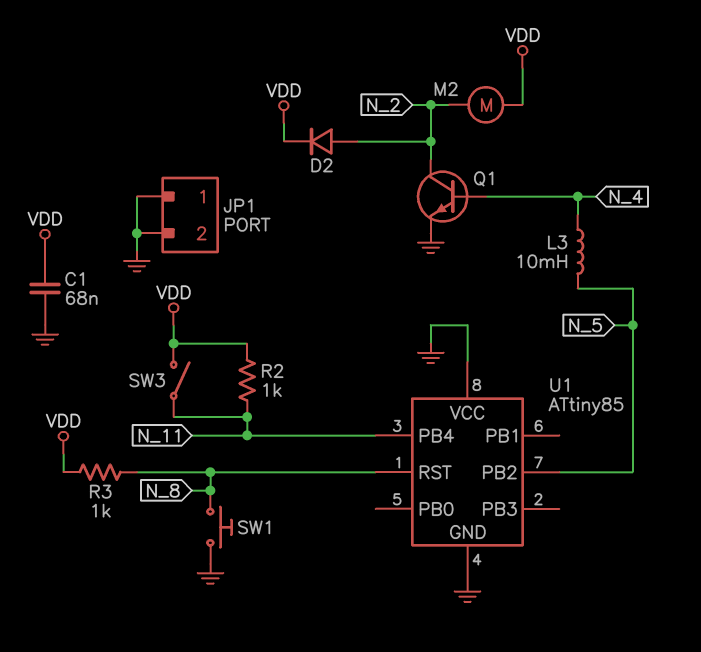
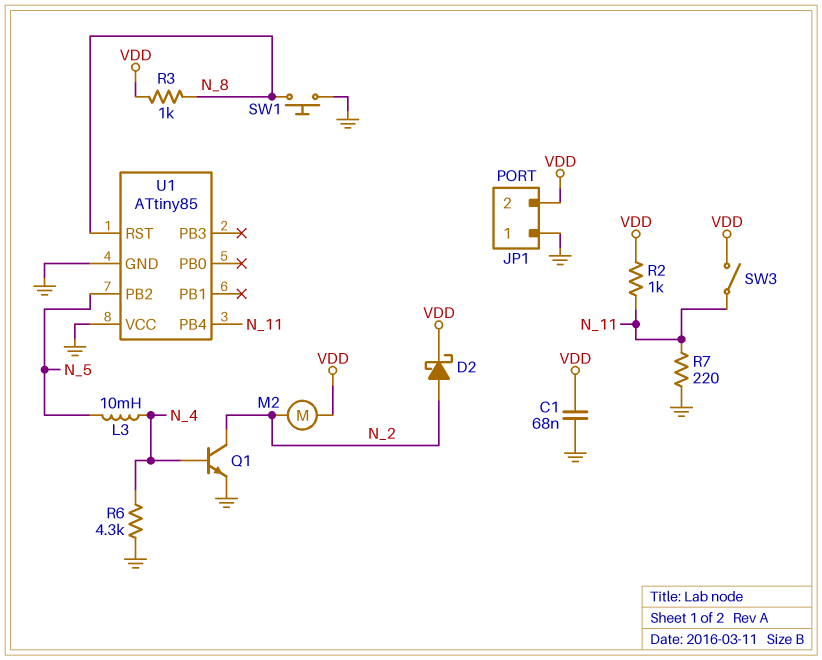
D2: diode (A N_2, K VDD) -> schottky (A N_2, K VDD)
JP1 pin 2: GND -> VDD
R6: none -> 4.3k (GND, N_4)
R7: none -> 220 (GND, N_11)

